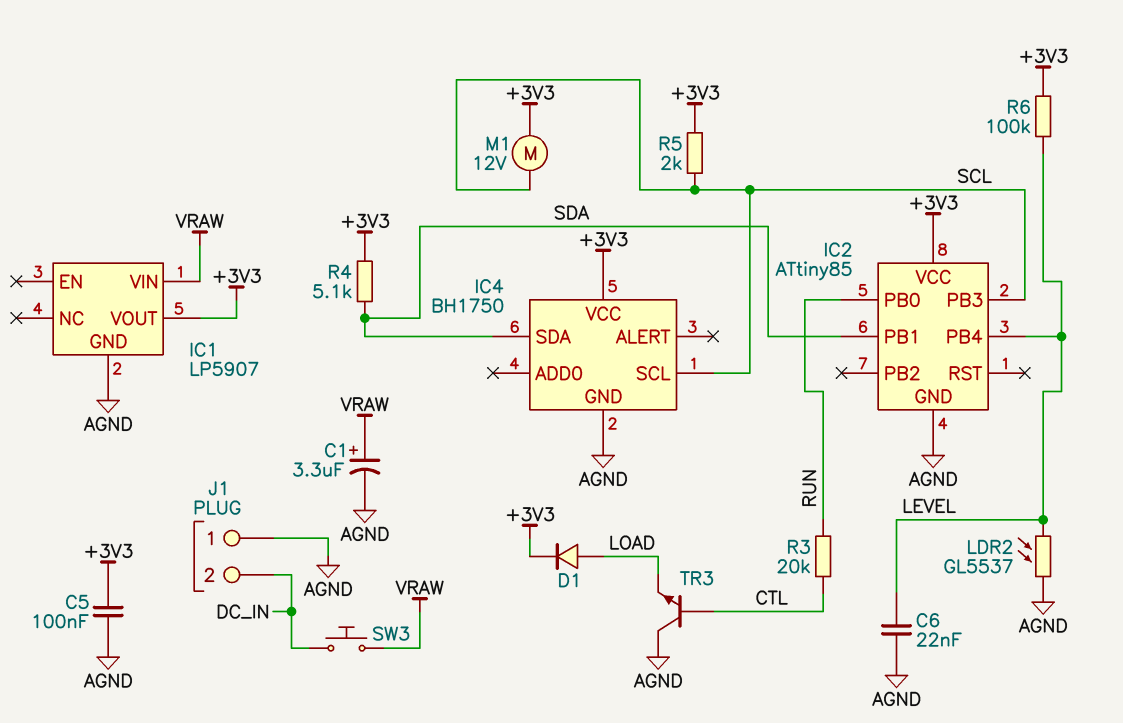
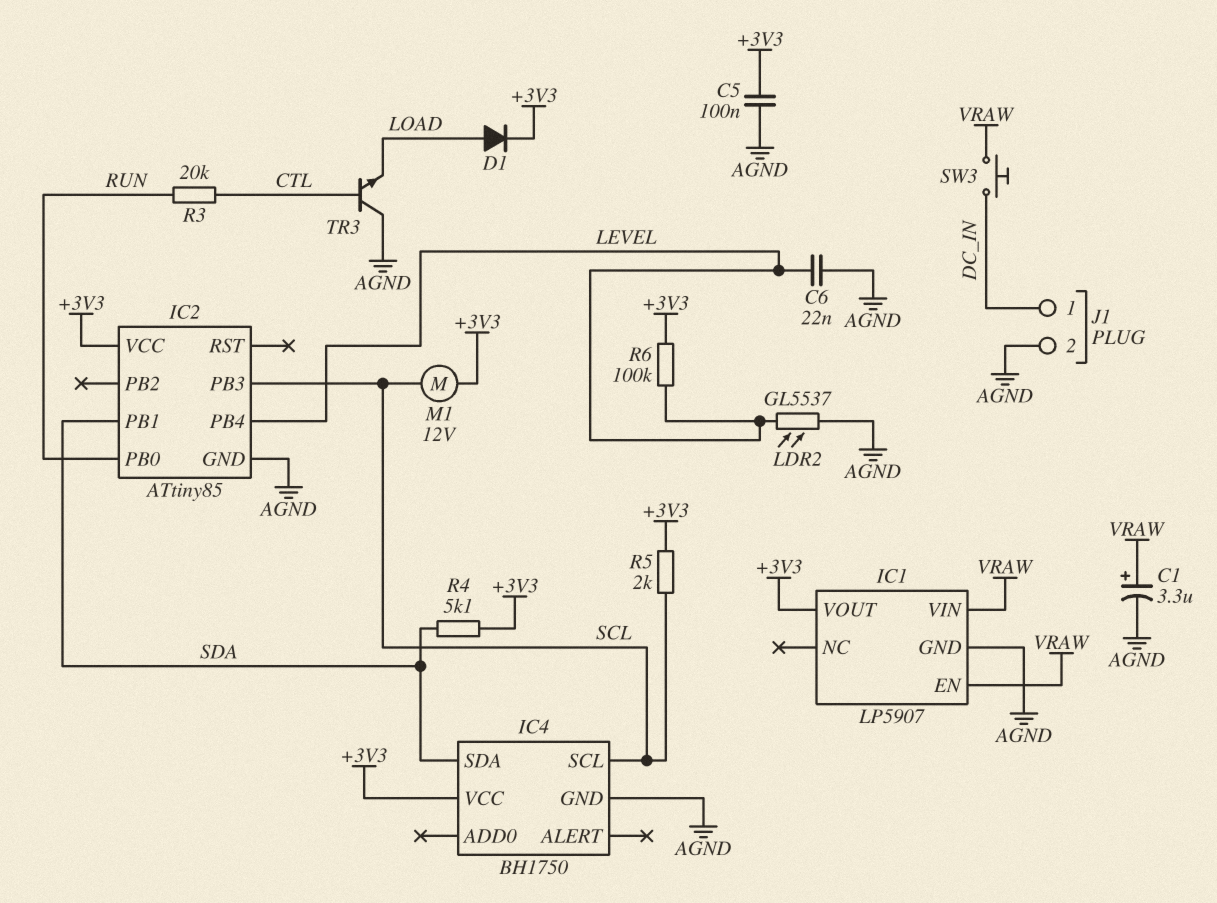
IC1 pin EN: none -> VRAW
J1 pin 1: AGND -> DC_IN
J1 pin 2: DC_IN -> AGND

